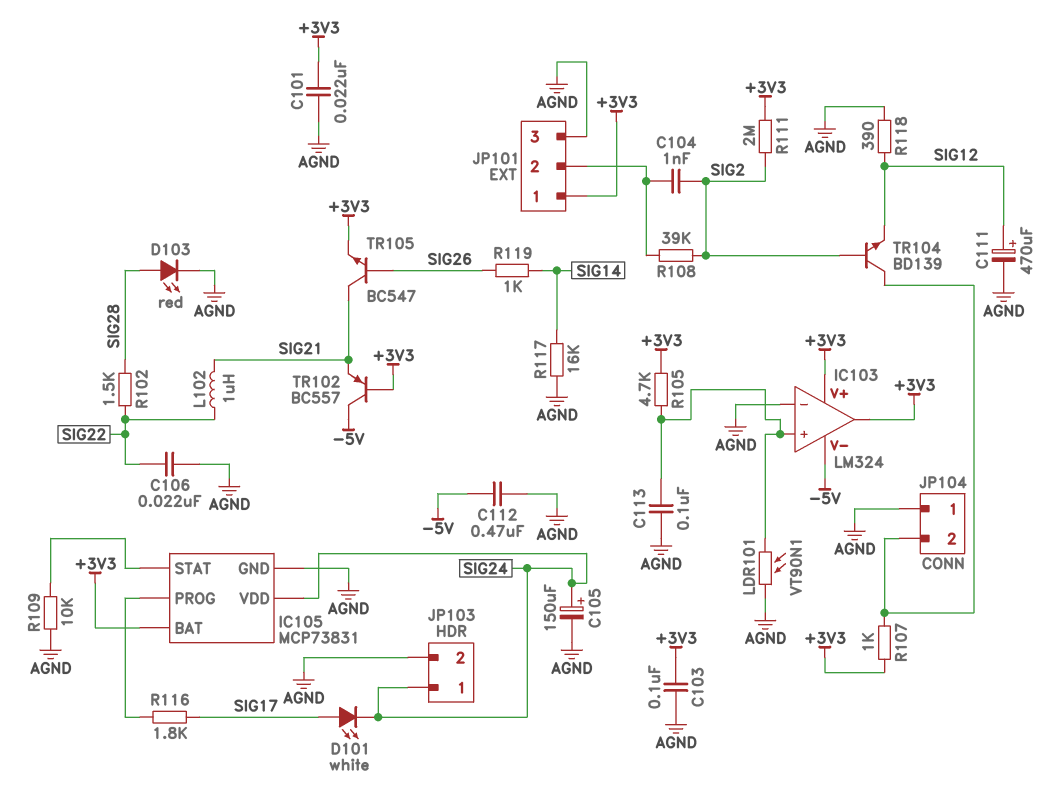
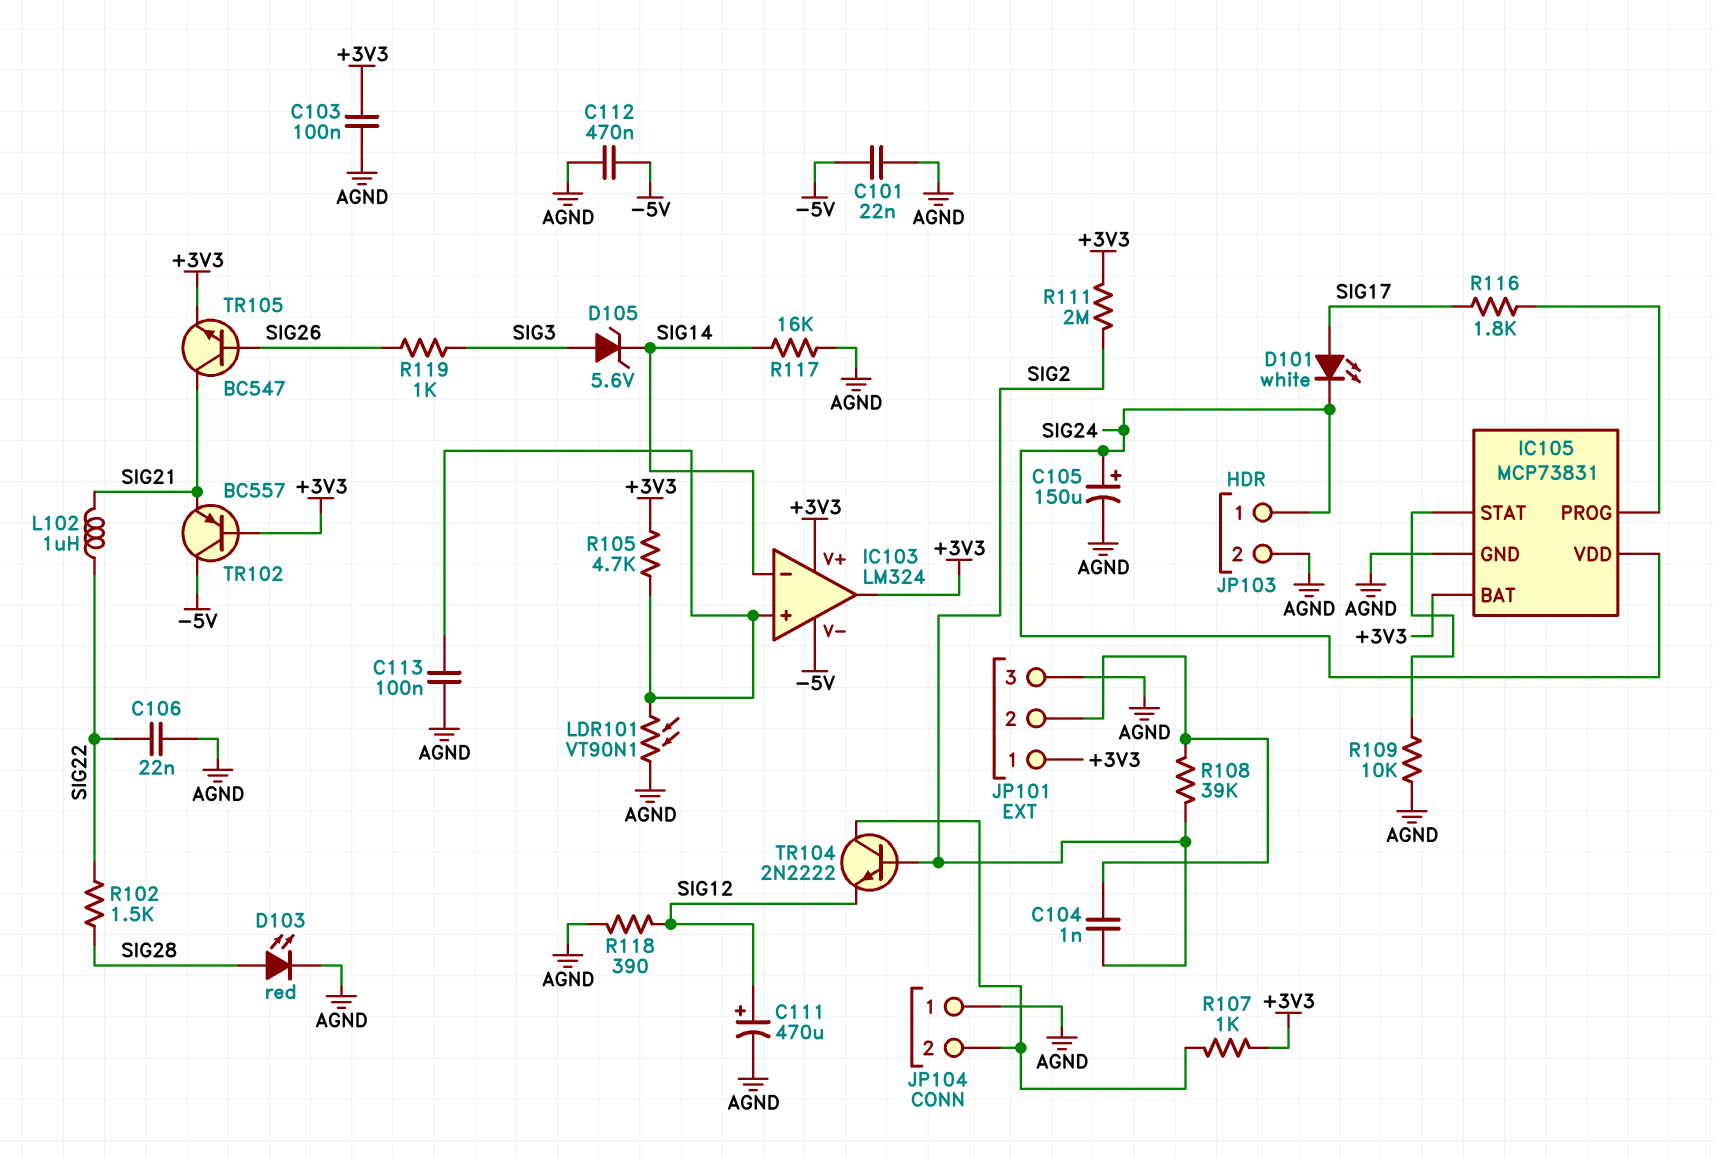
C101: 22nF (+3V3, AGND) -> 22nF (-5V, AGND)
D105: none -> zener 5.6V (A SIG3, K SIG14)
IC103 pin in-: AGND -> SIG14
R119: 1k (SIG14, SIG26) -> 1k (SIG3, SIG26)
TR104: NPN BD139 (B SIG2, C JP104/2, E SIG12) -> NPN 2N2222 (B SIG2, C JP104/2, E SIG12)

